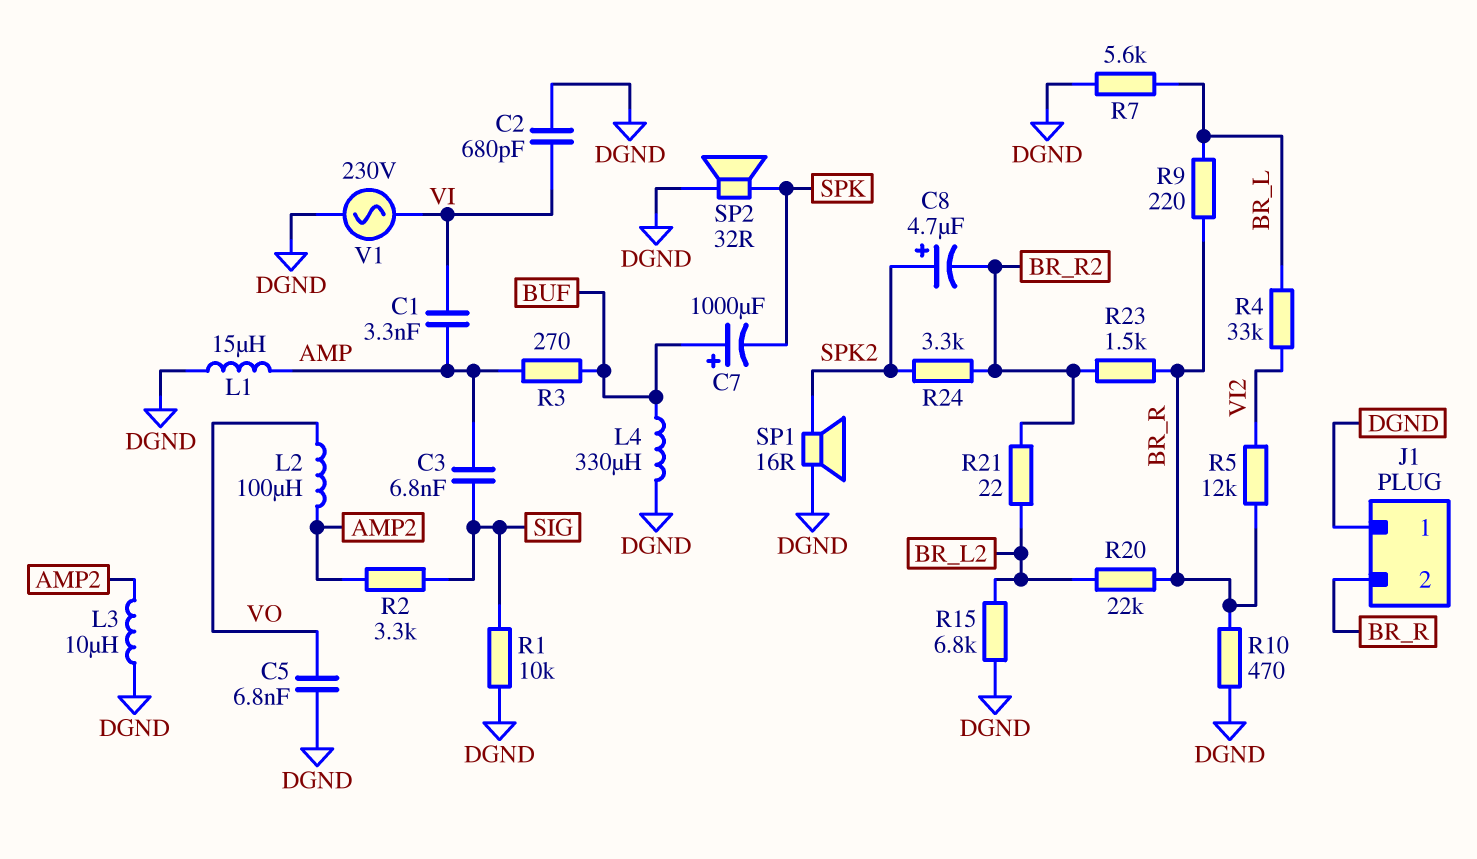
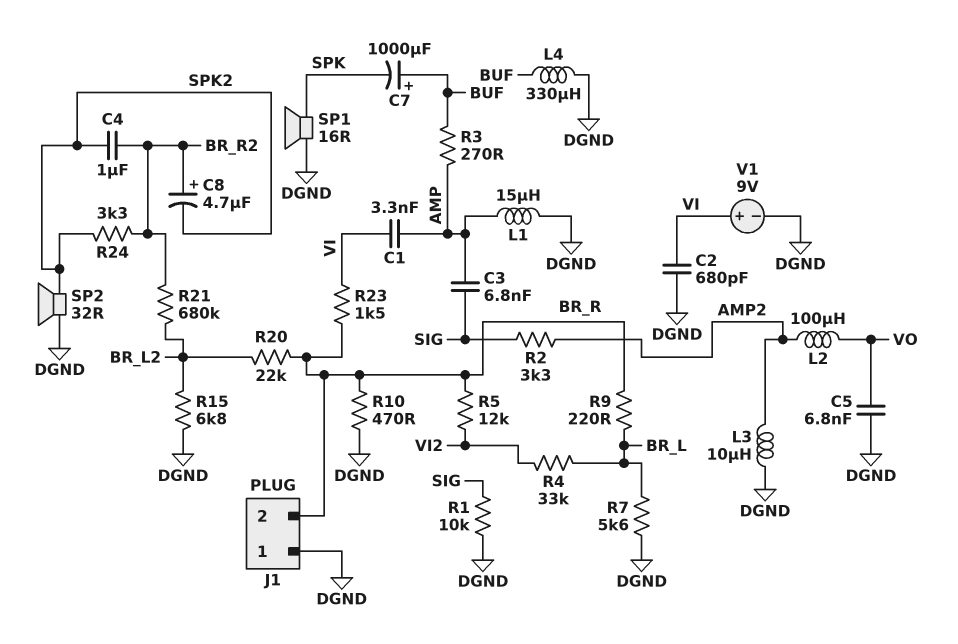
C4: none -> 1uF (BR_R2, SPK2)
C8: 4.7uF (plus SPK2, minus BR_R2) -> 4.7uF (plus BR_R2, minus SPK2)
R21: 22 (BR_L2, BR_R2) -> 680k (BR_L2, BR_R2)
R23: 1.5k (BR_R, BR_R2) -> 1.5k (BR_R, VI)
SP1: speaker 16R (DGND, SPK2) -> speaker 16R (DGND, SPK)
SP2: speaker 32R (DGND, SPK) -> speaker 32R (DGND, SPK2)
V1: AC 230V (DGND, VI) -> 9V (plus VI, minus DGND)

